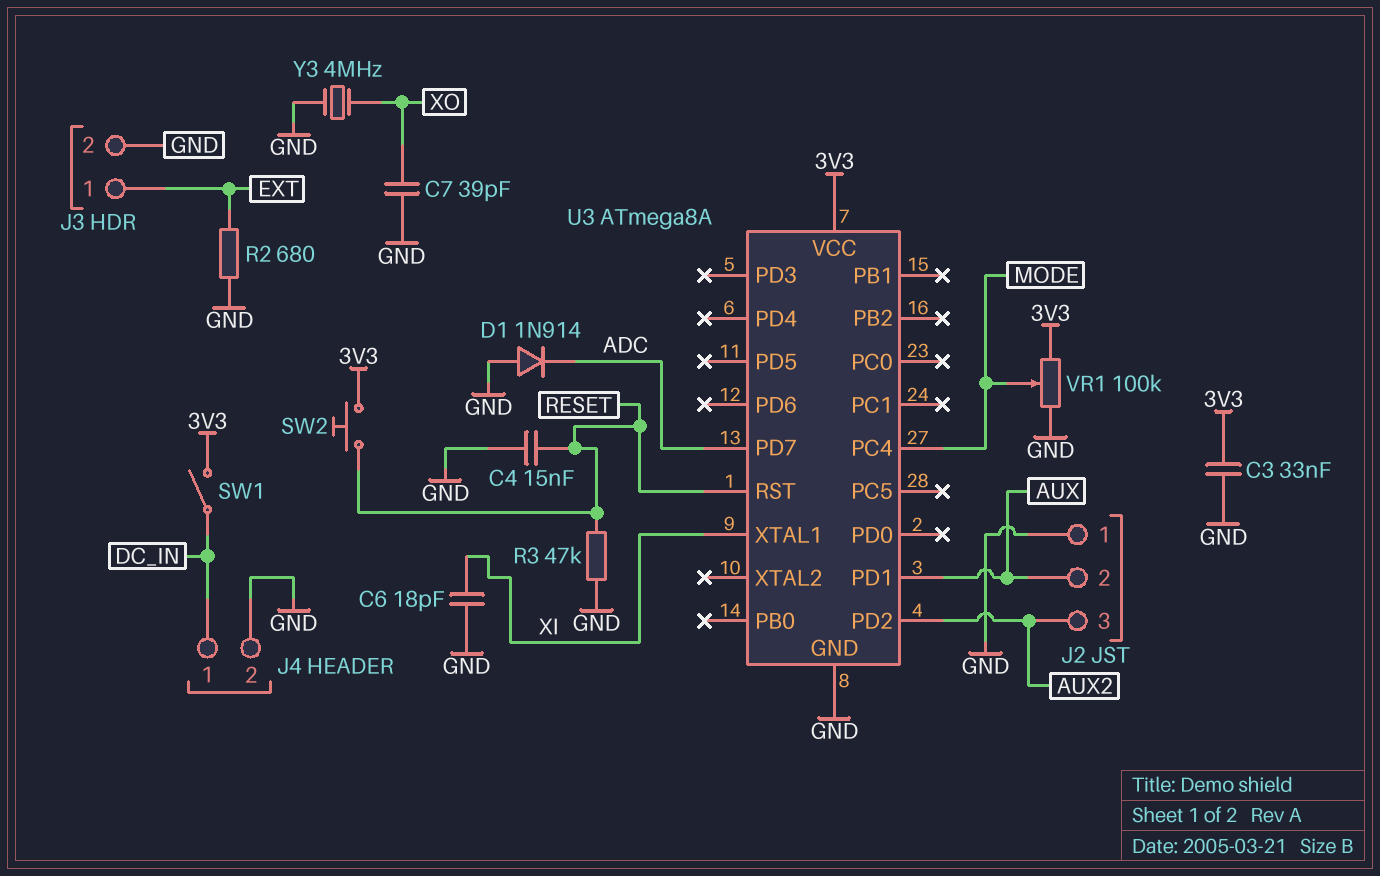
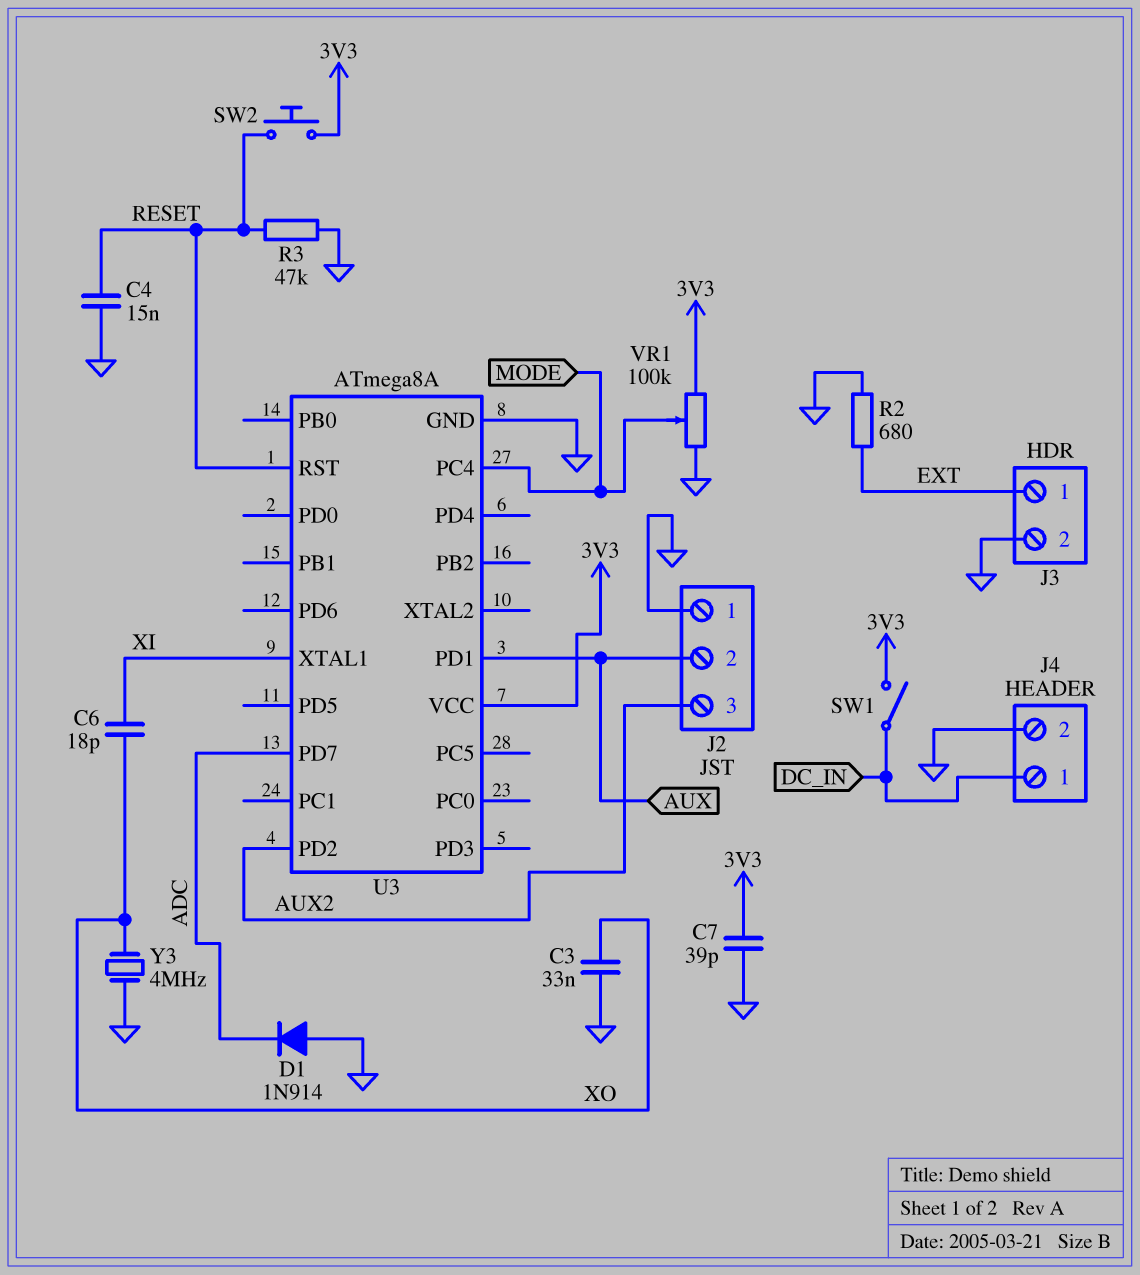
C3: 33nF (3V3, GND) -> 33nF (GND, XO)
C6: 18pF (GND, XI) -> 18pF (XI, XO)
C7: 39pF (GND, XO) -> 39pF (3V3, GND)

